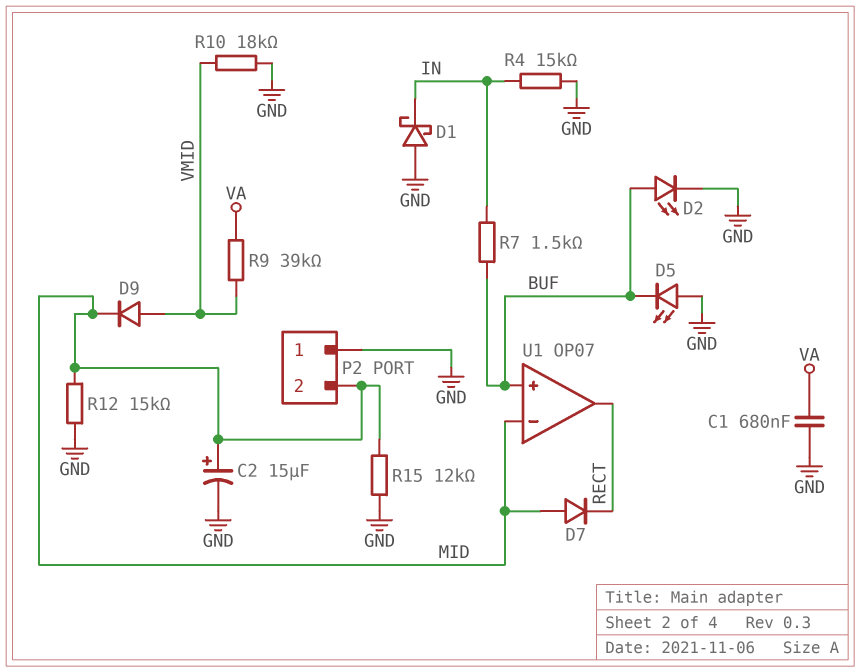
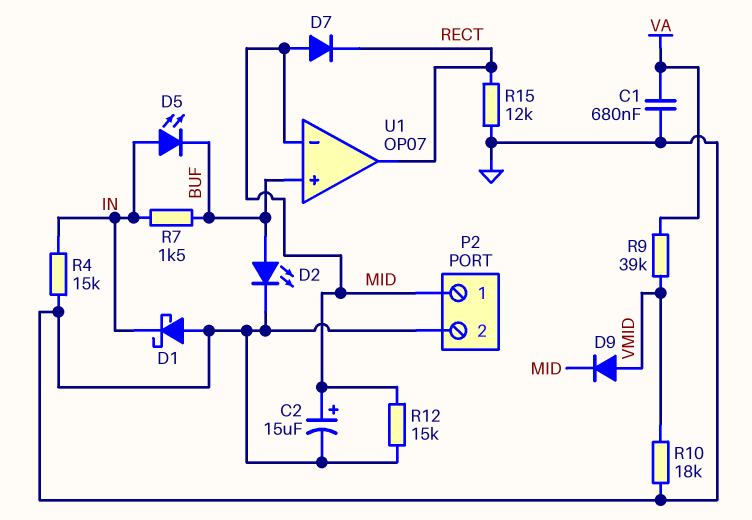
D5: LED (A GND, K BUF) -> LED (A IN, K BUF)
P2 pin 1: GND -> MID
P2 pin 2: MID -> GND
R15: 12k (GND, MID) -> 12k (GND, RECT)

